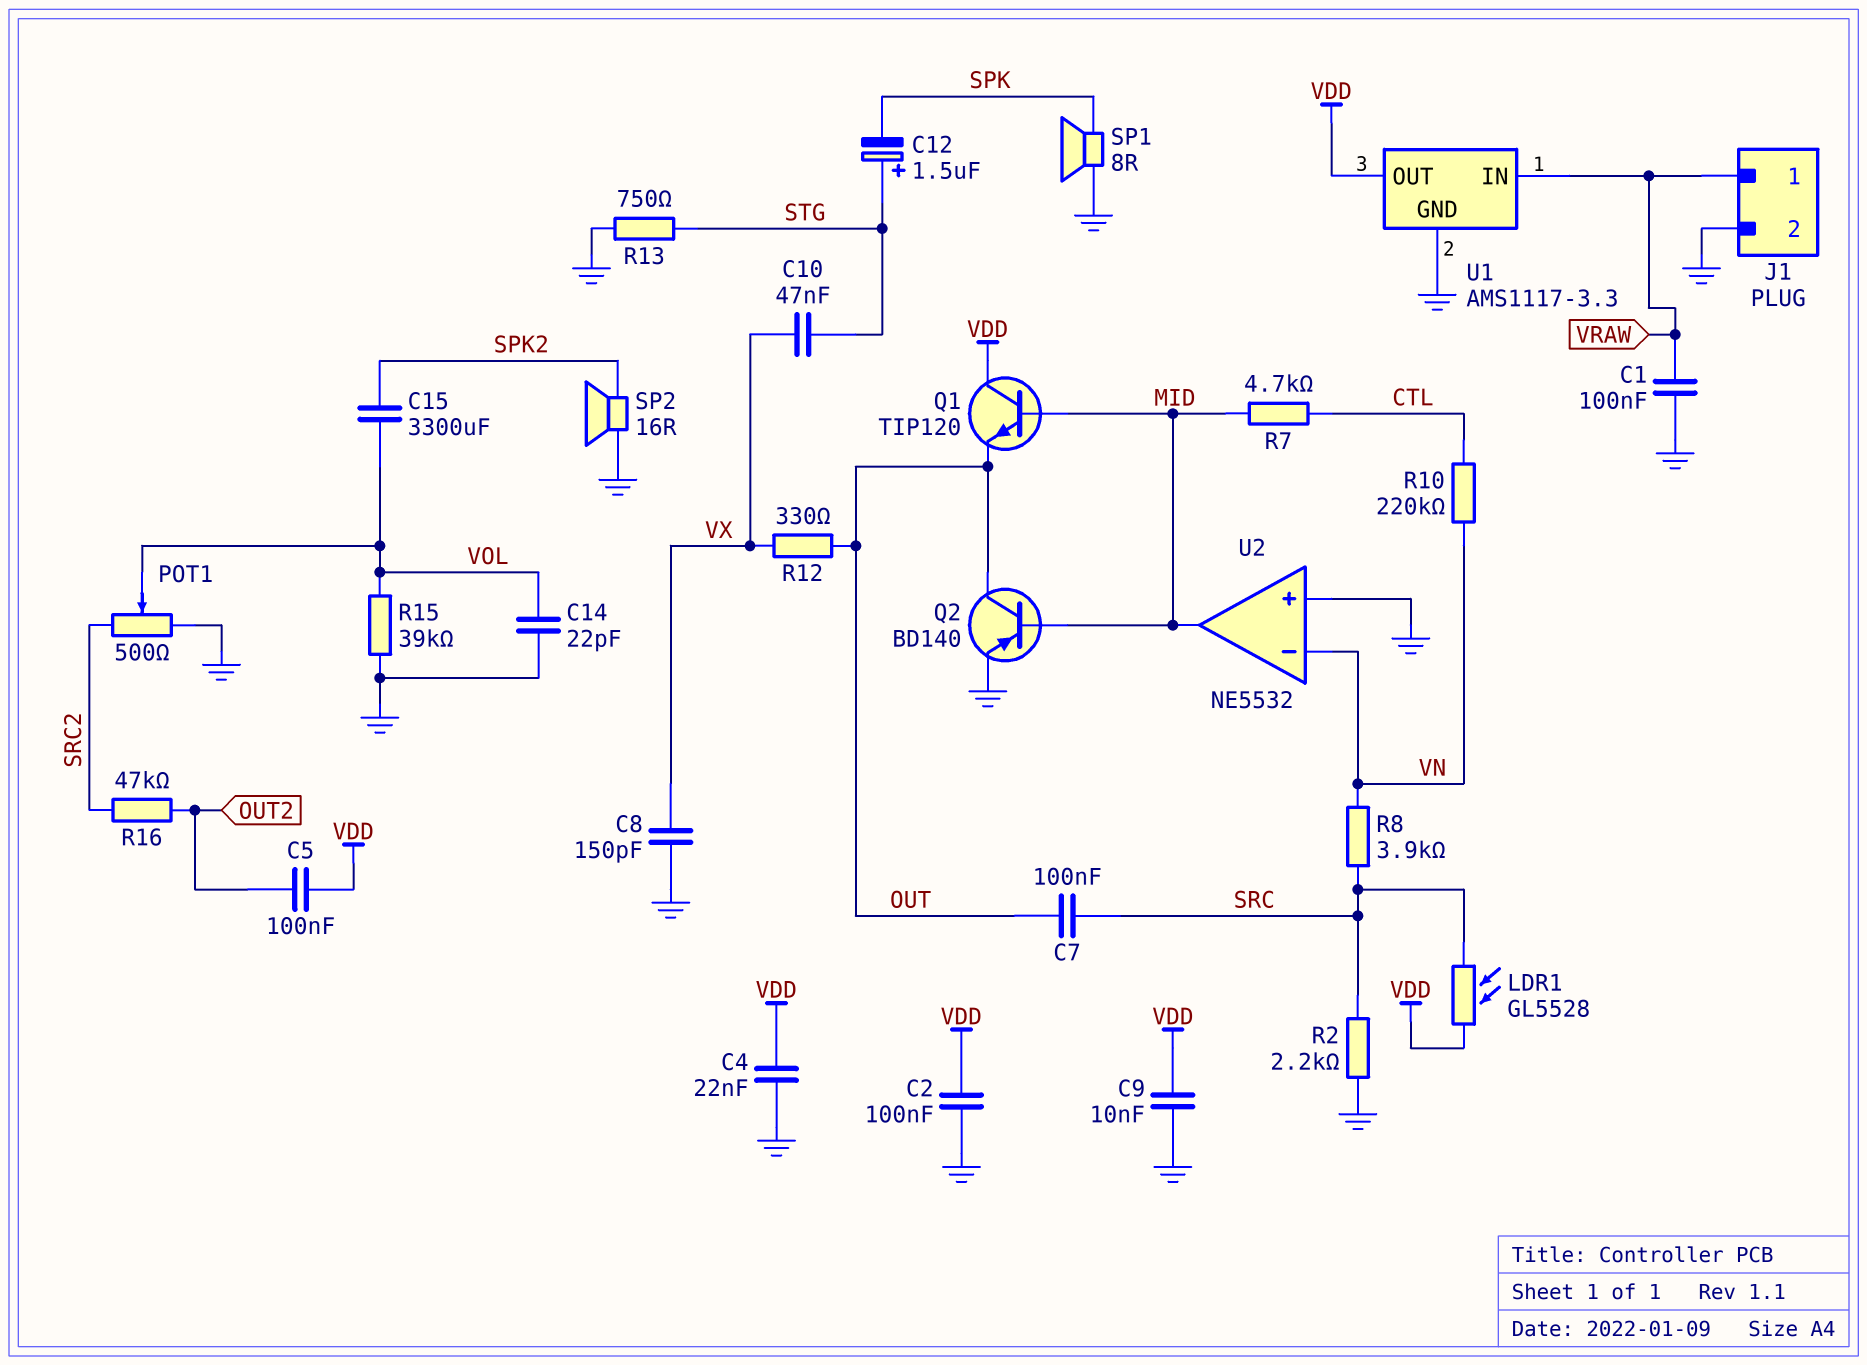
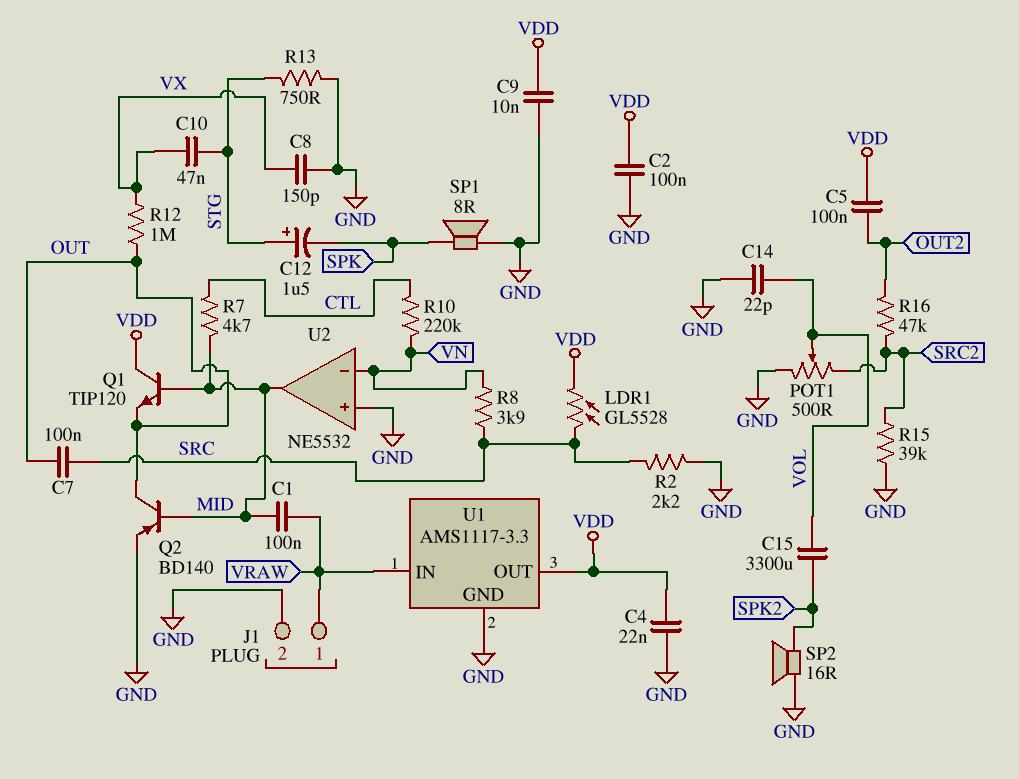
C1: 100nF (GND, VRAW) -> 100nF (MID, VRAW)
R12: 330 (OUT, VX) -> 1M (OUT, VX)
R15: 39k (GND, VOL) -> 39k (GND, SRC2)

